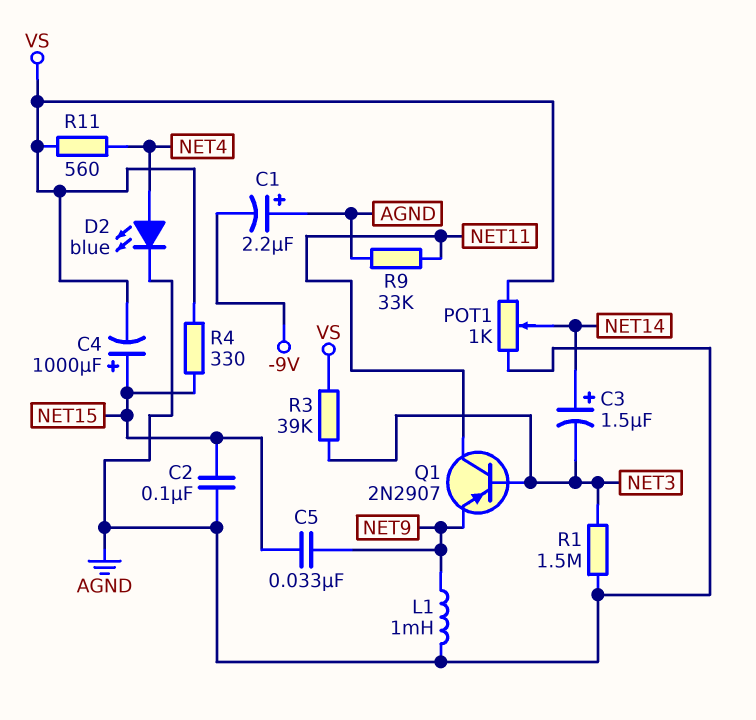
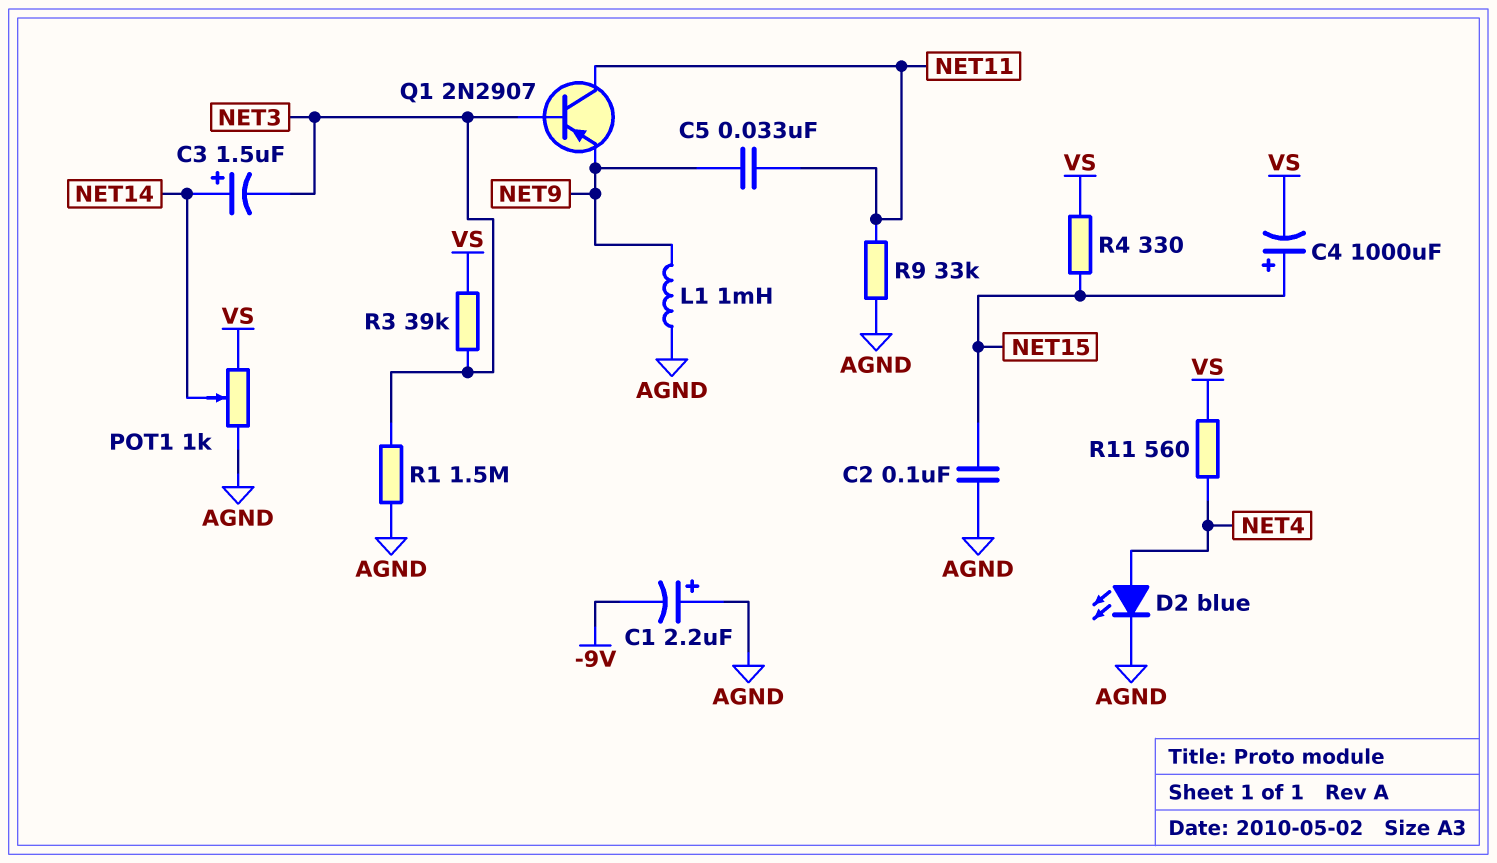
C5: 33nF (NET9, NET15) -> 33nF (NET9, NET11)

